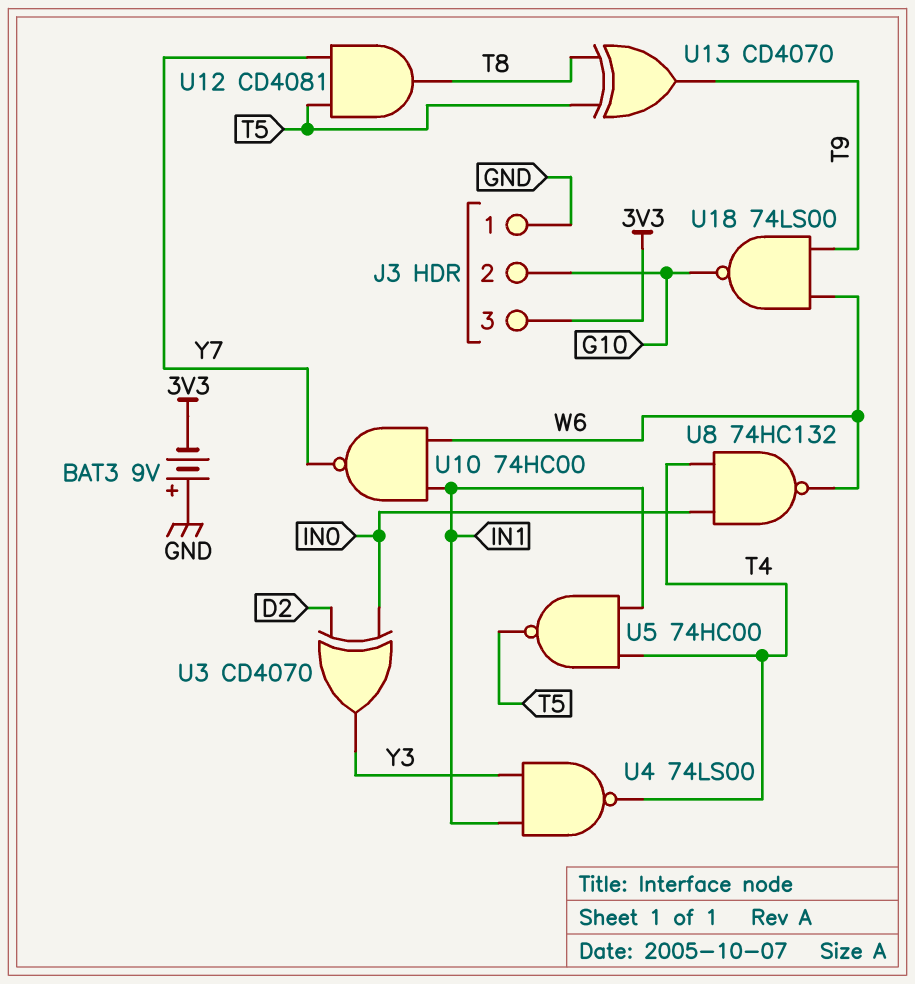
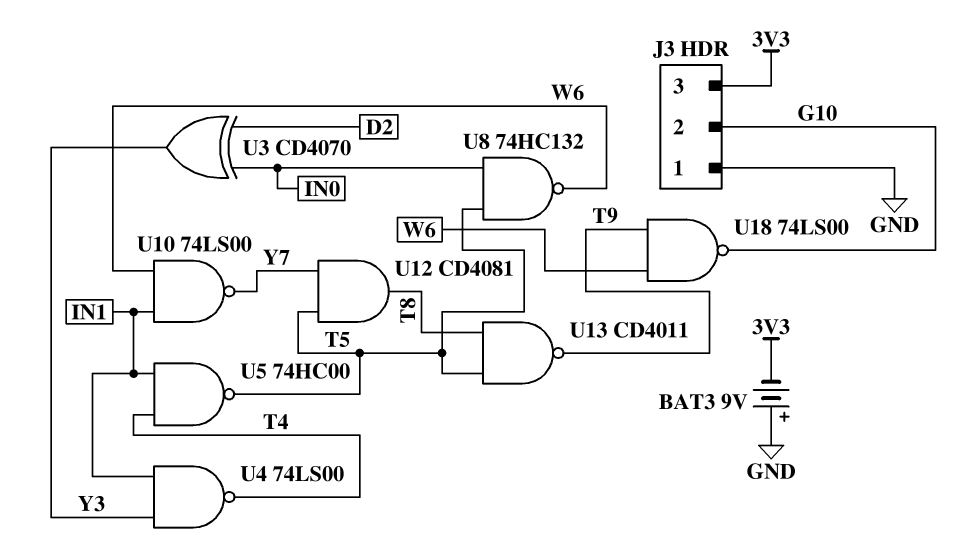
U8: NAND 74HC132 (in IN0, in T4, out W6) -> NAND 74HC132 (in IN0, in T5, out W6)
U10: NAND 74HC00 (in IN1, in W6, out Y7) -> NAND 74LS00 (in IN1, in W6, out Y7)
U13: XOR CD4070 (in T5, in T8, out T9) -> NAND CD4011 (in T5, in T8, out T9)

